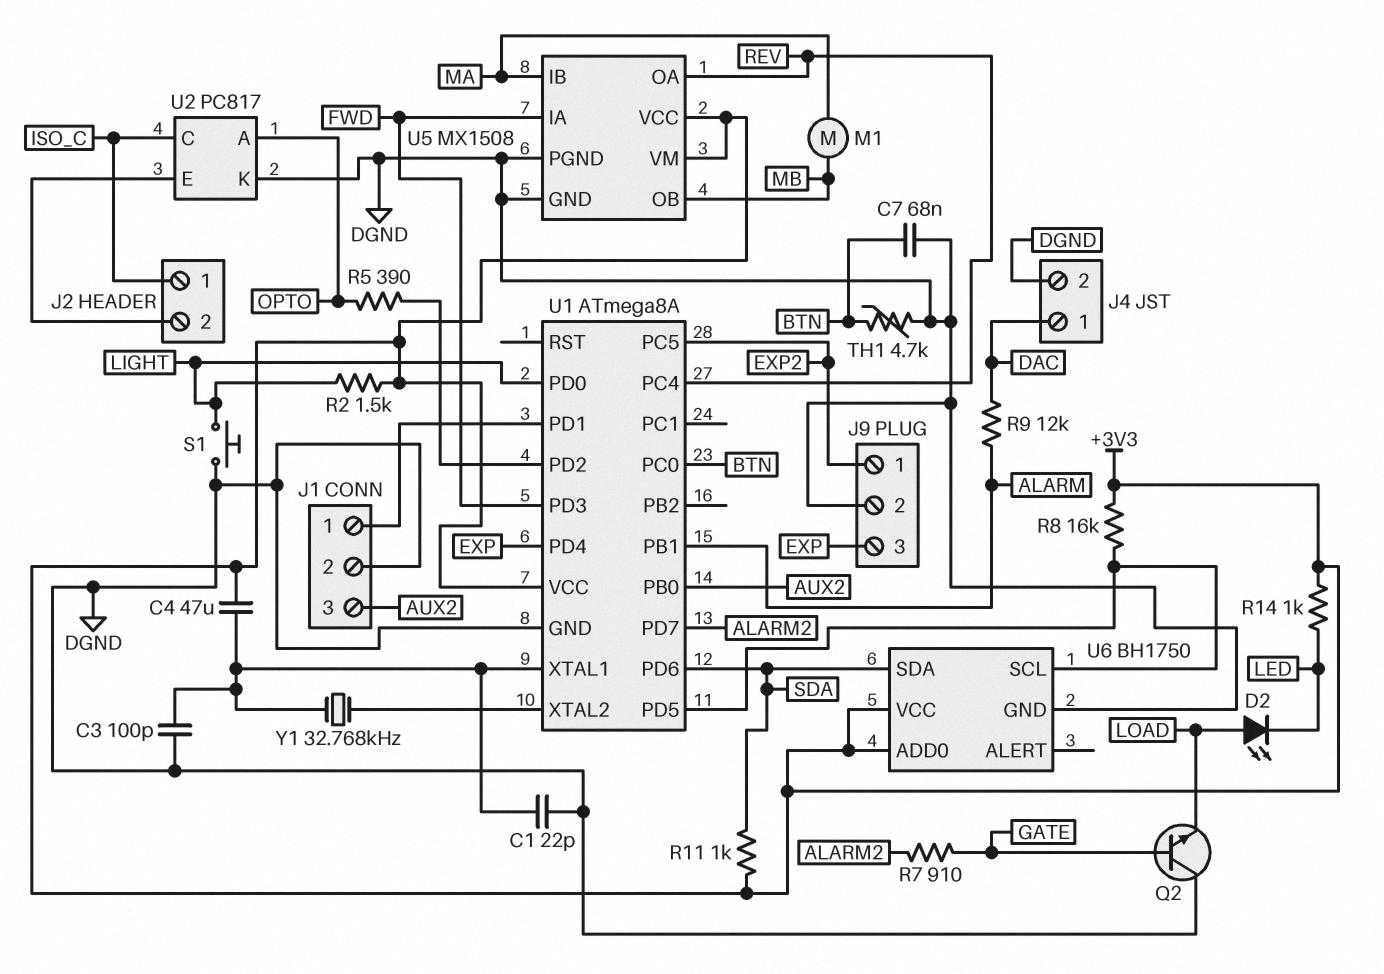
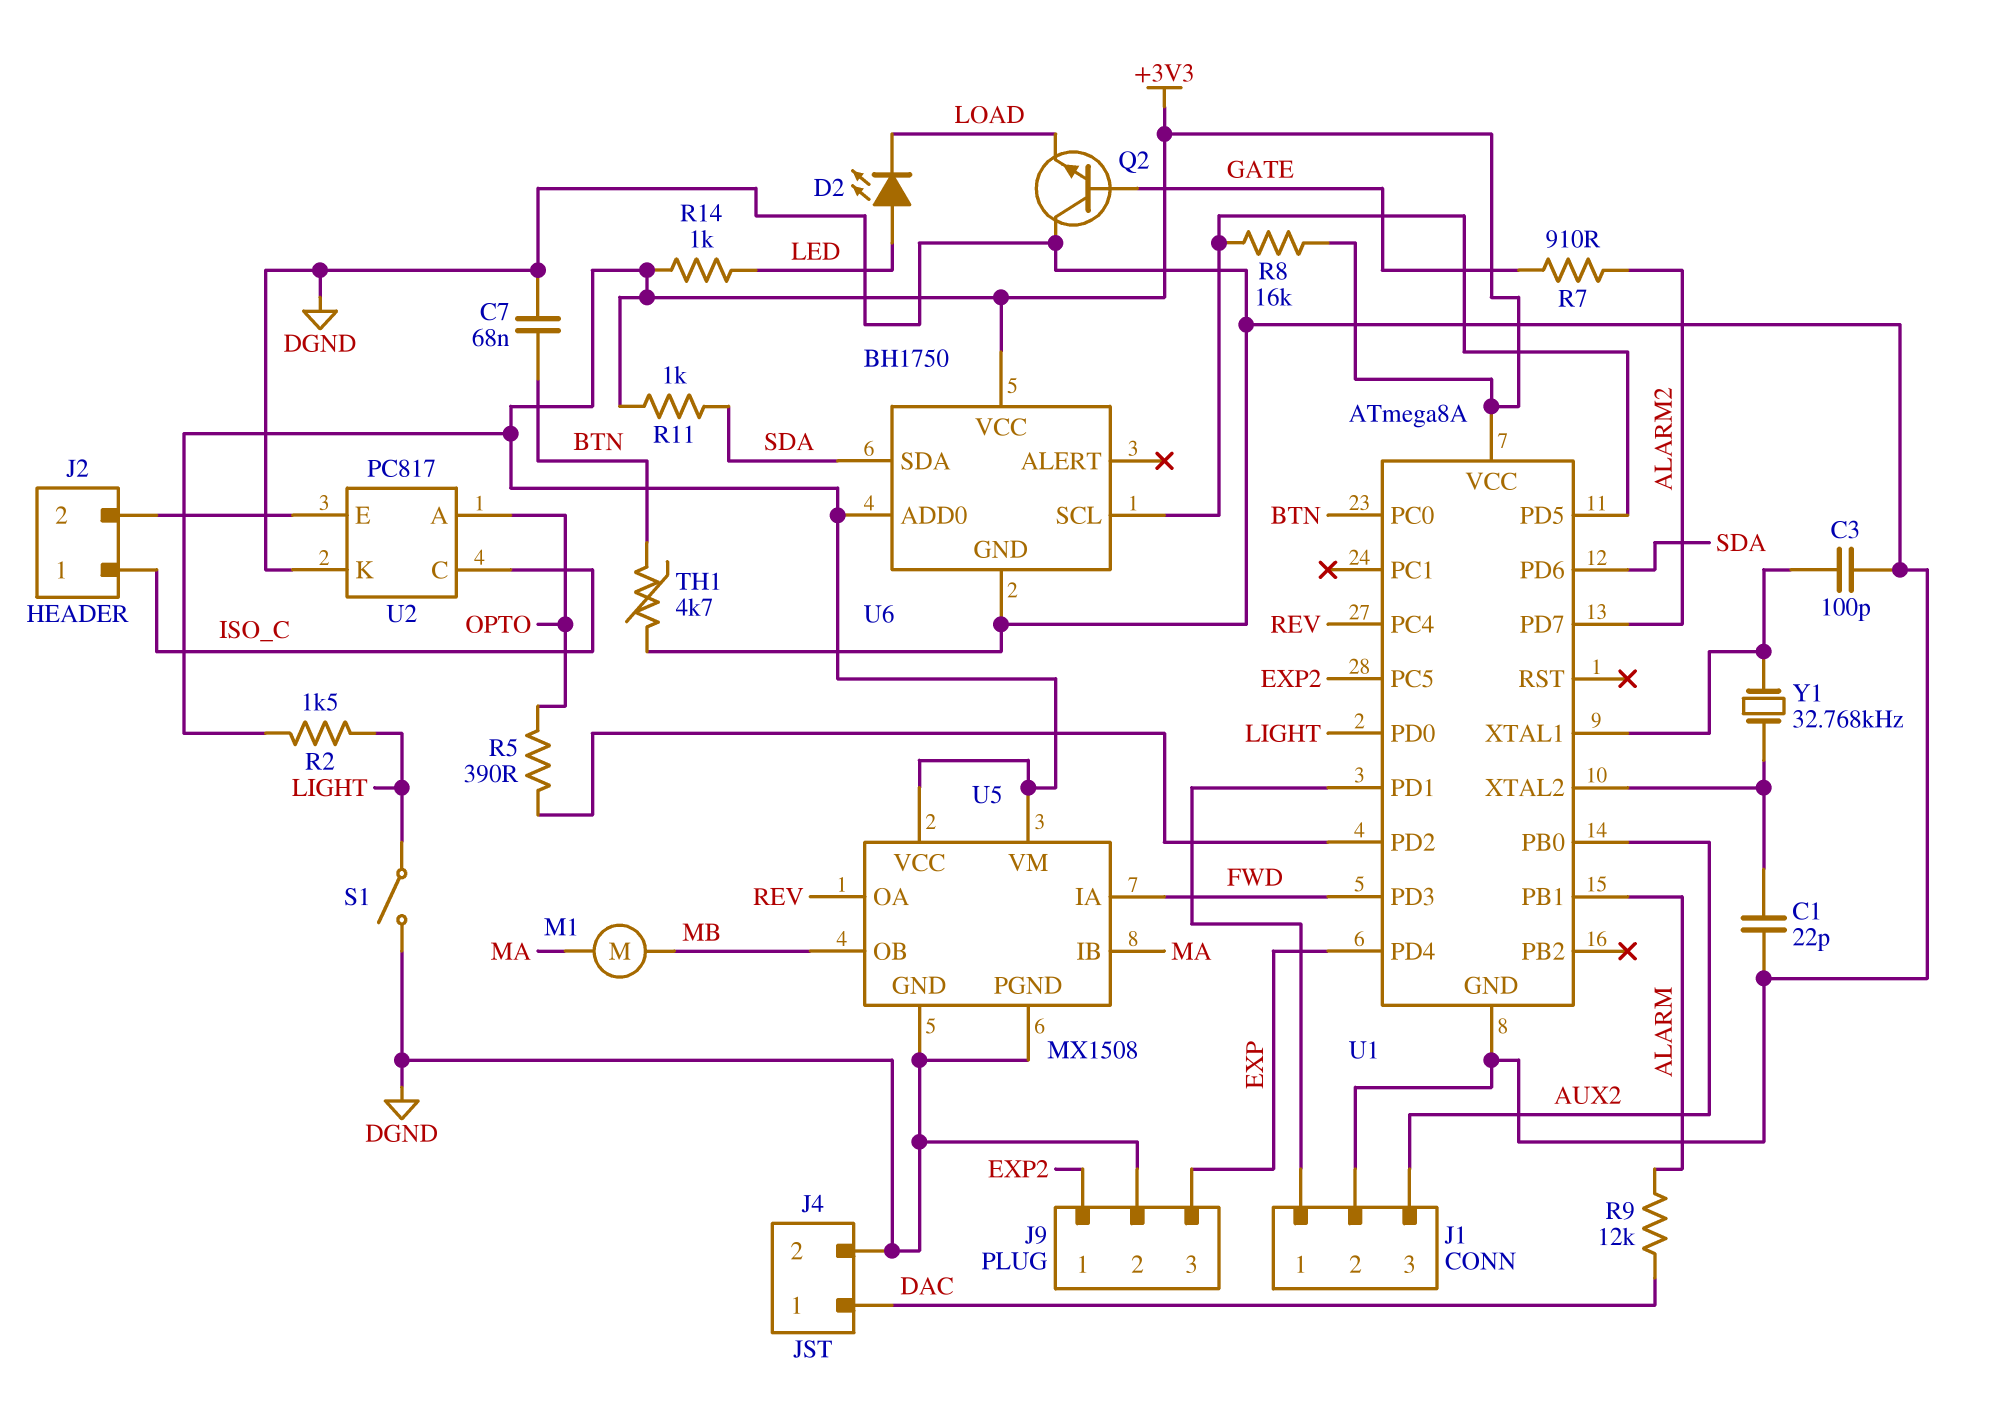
C1: 22pF (DGND, U1/XTAL1) -> 22pF (DGND, U1/XTAL2)
C4: 47uF (+3V3, U1/XTAL1) -> none
D2: LED (A LOAD, K LED) -> LED (A LED, K LOAD)
S1: button (DGND, LIGHT) -> switch (DGND, LIGHT)

